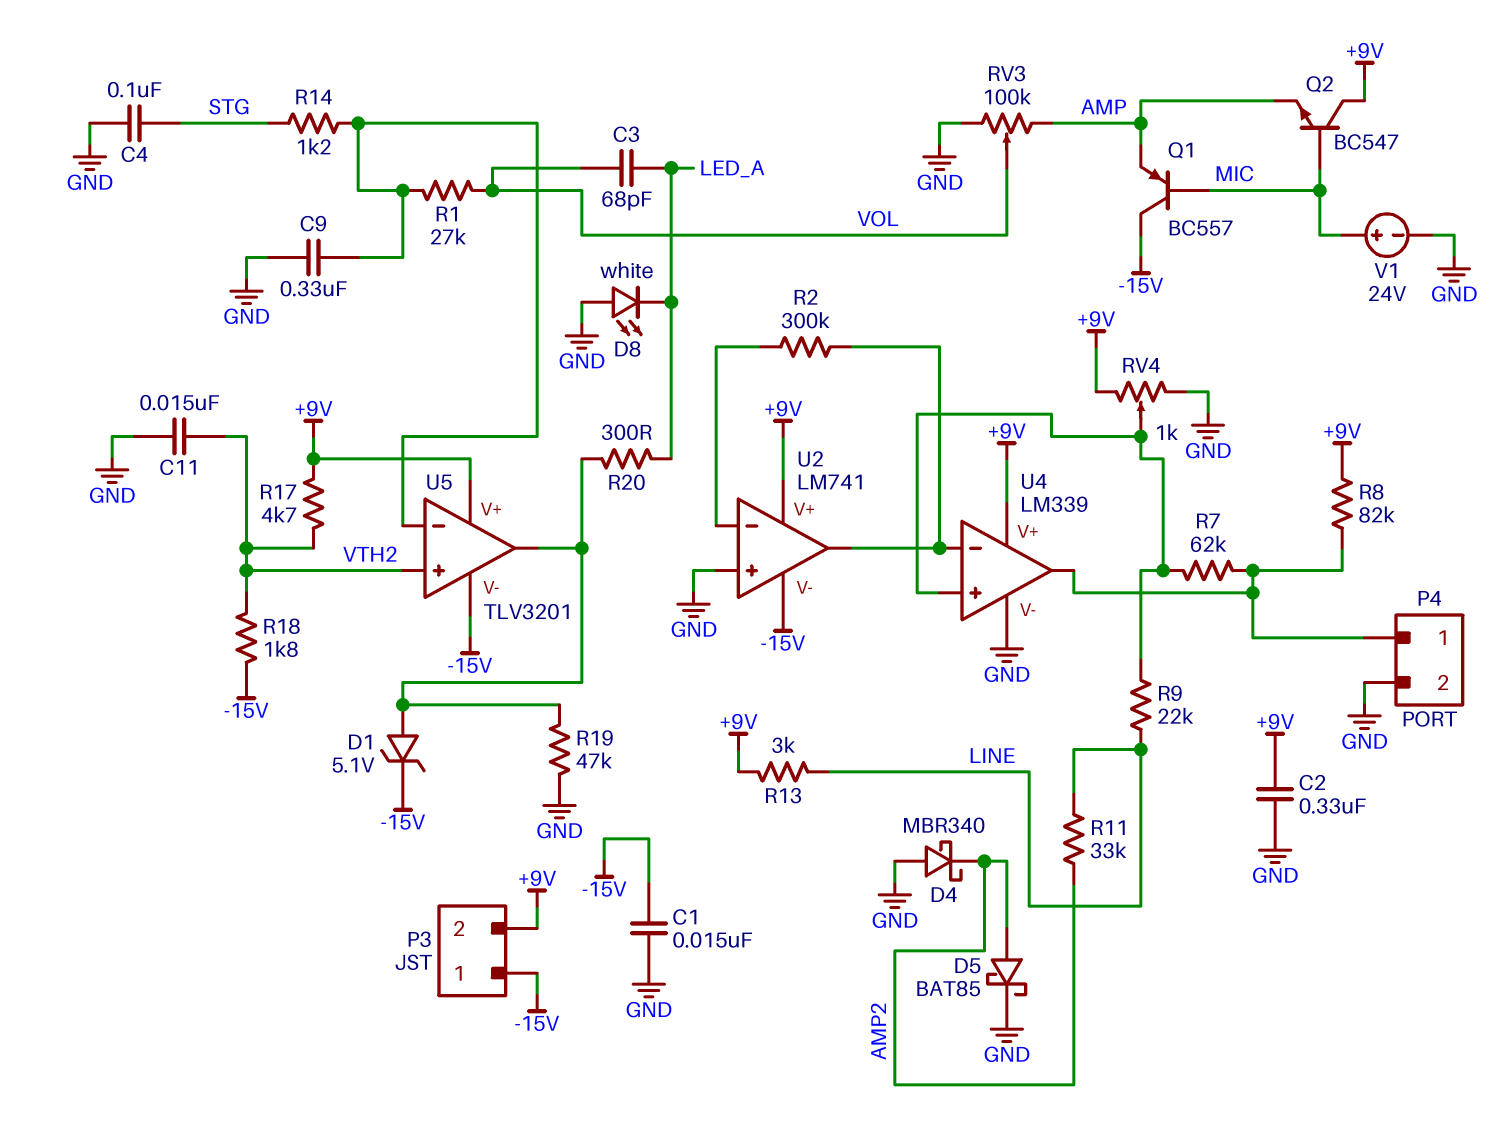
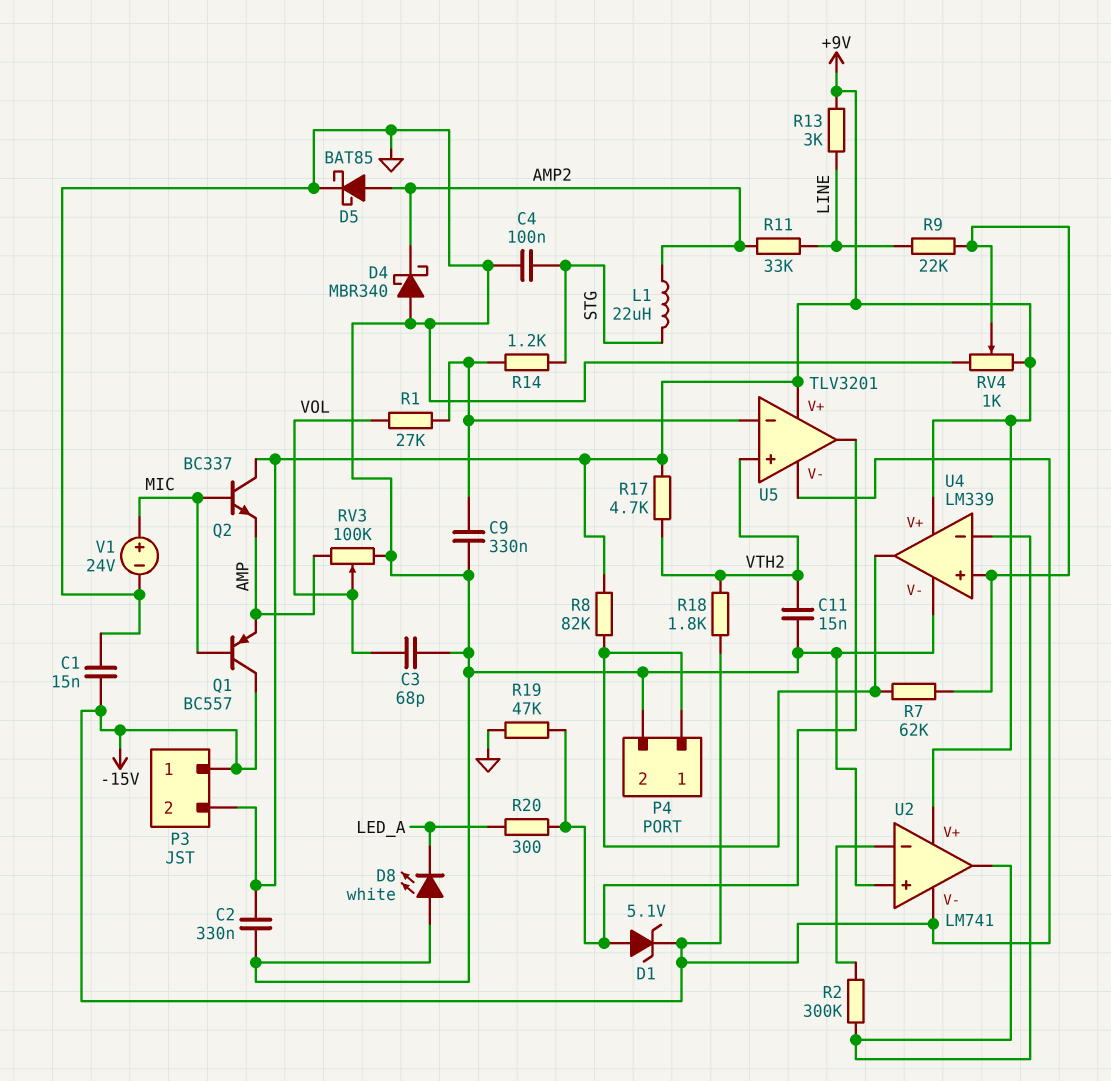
C3: 68pF (LED_A, VOL) -> 68pF (GND, VOL)
L1: none -> 22uH (AMP2, STG)
Q2: NPN BC547 (B MIC, C +9V, E AMP) -> NPN BC337 (B MIC, C +9V, E AMP)

